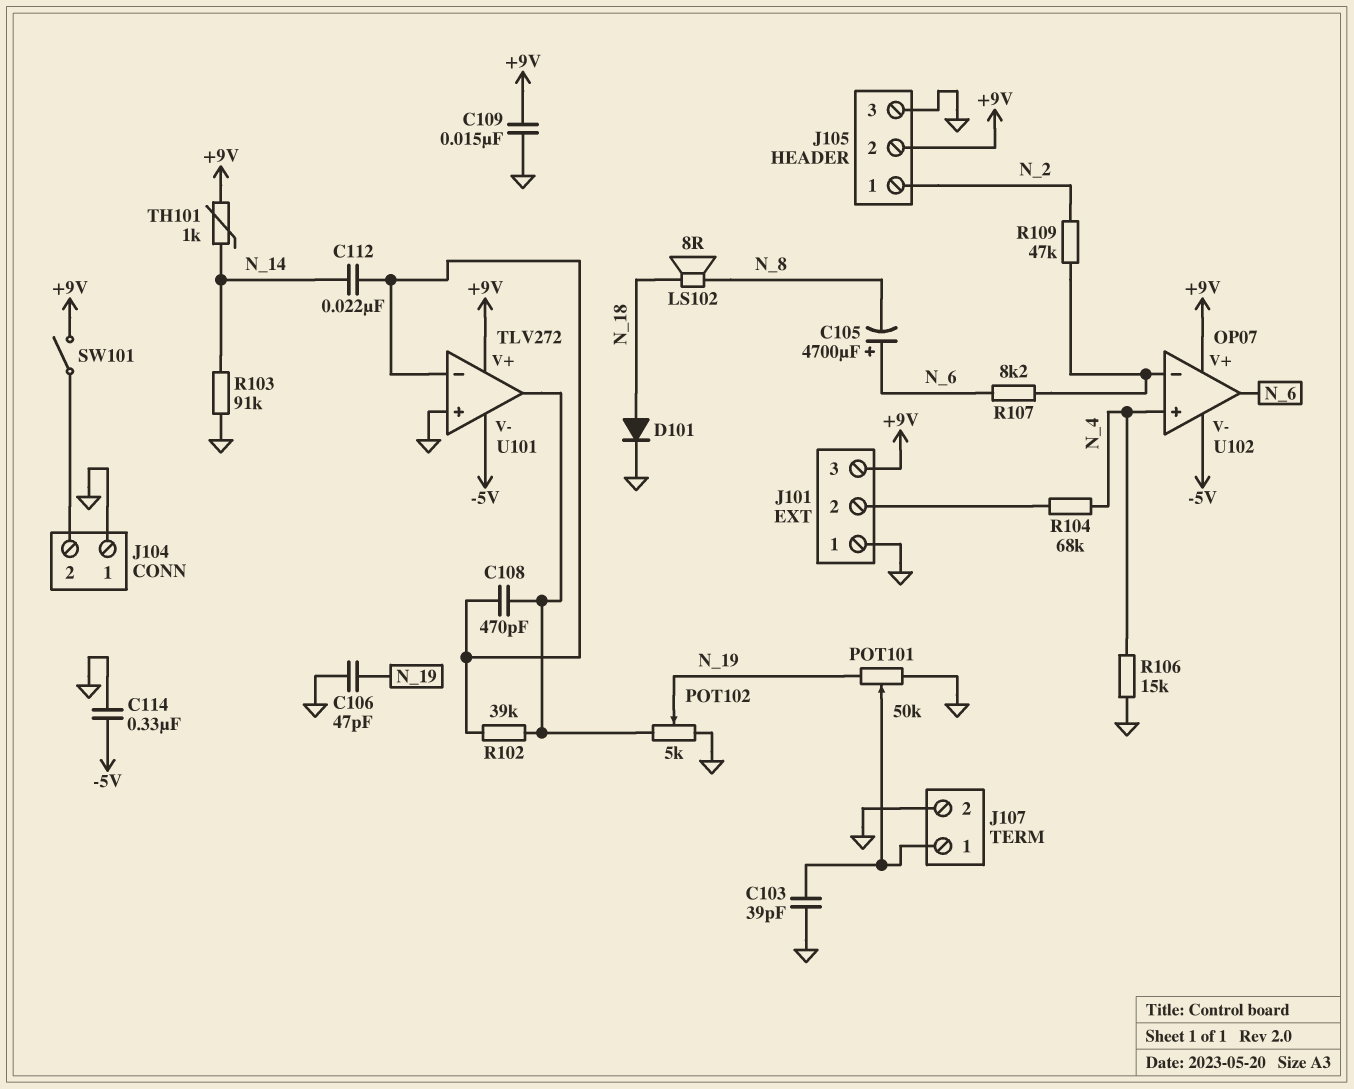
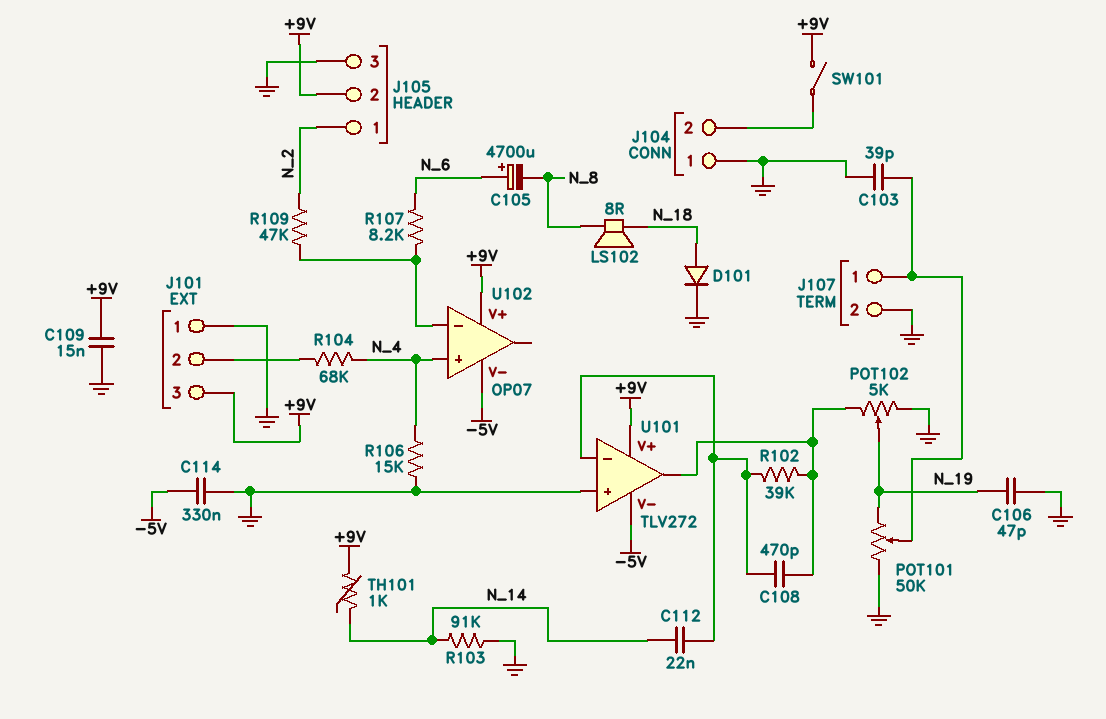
U102 pin out: N_6 -> none

